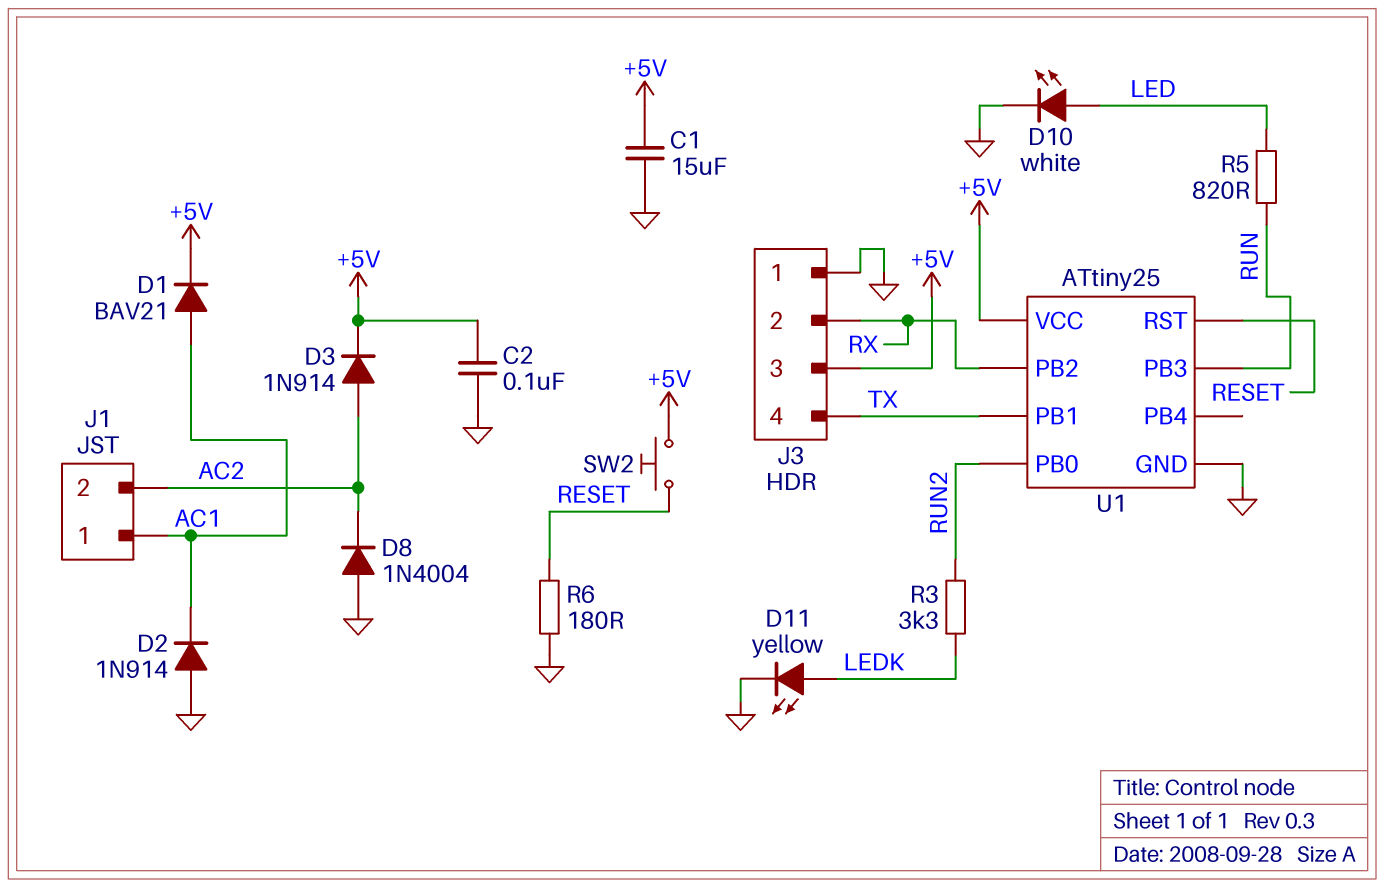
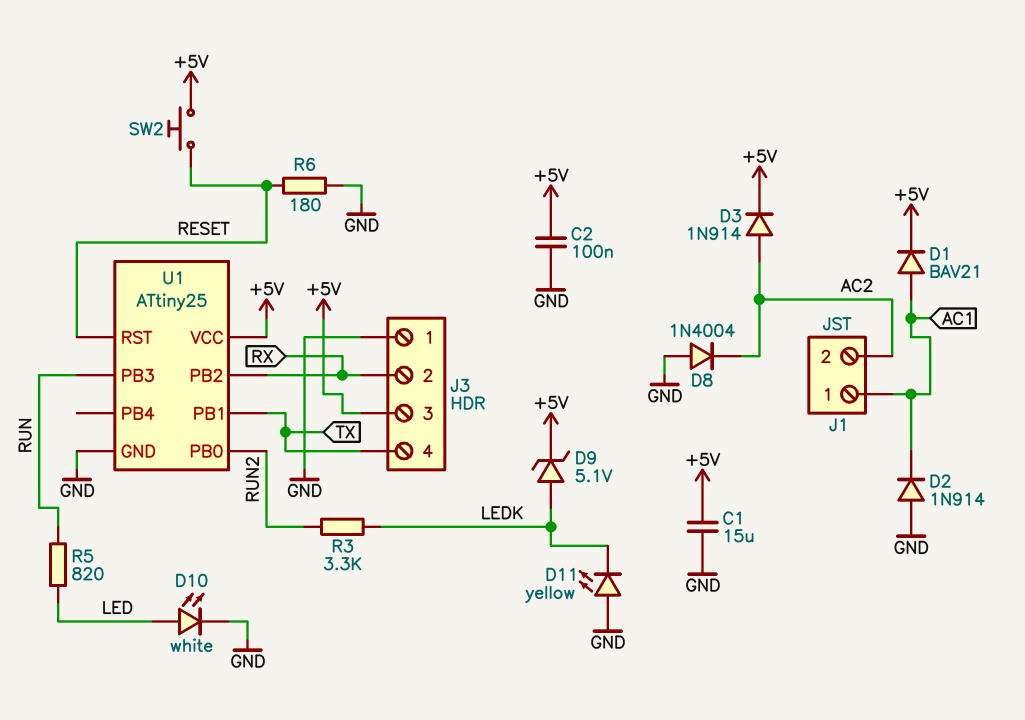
D9: none -> zener 5.1V (A LEDK, K +5V)
D11: LED yellow (A LEDK, K GND) -> LED yellow (A GND, K LEDK)

